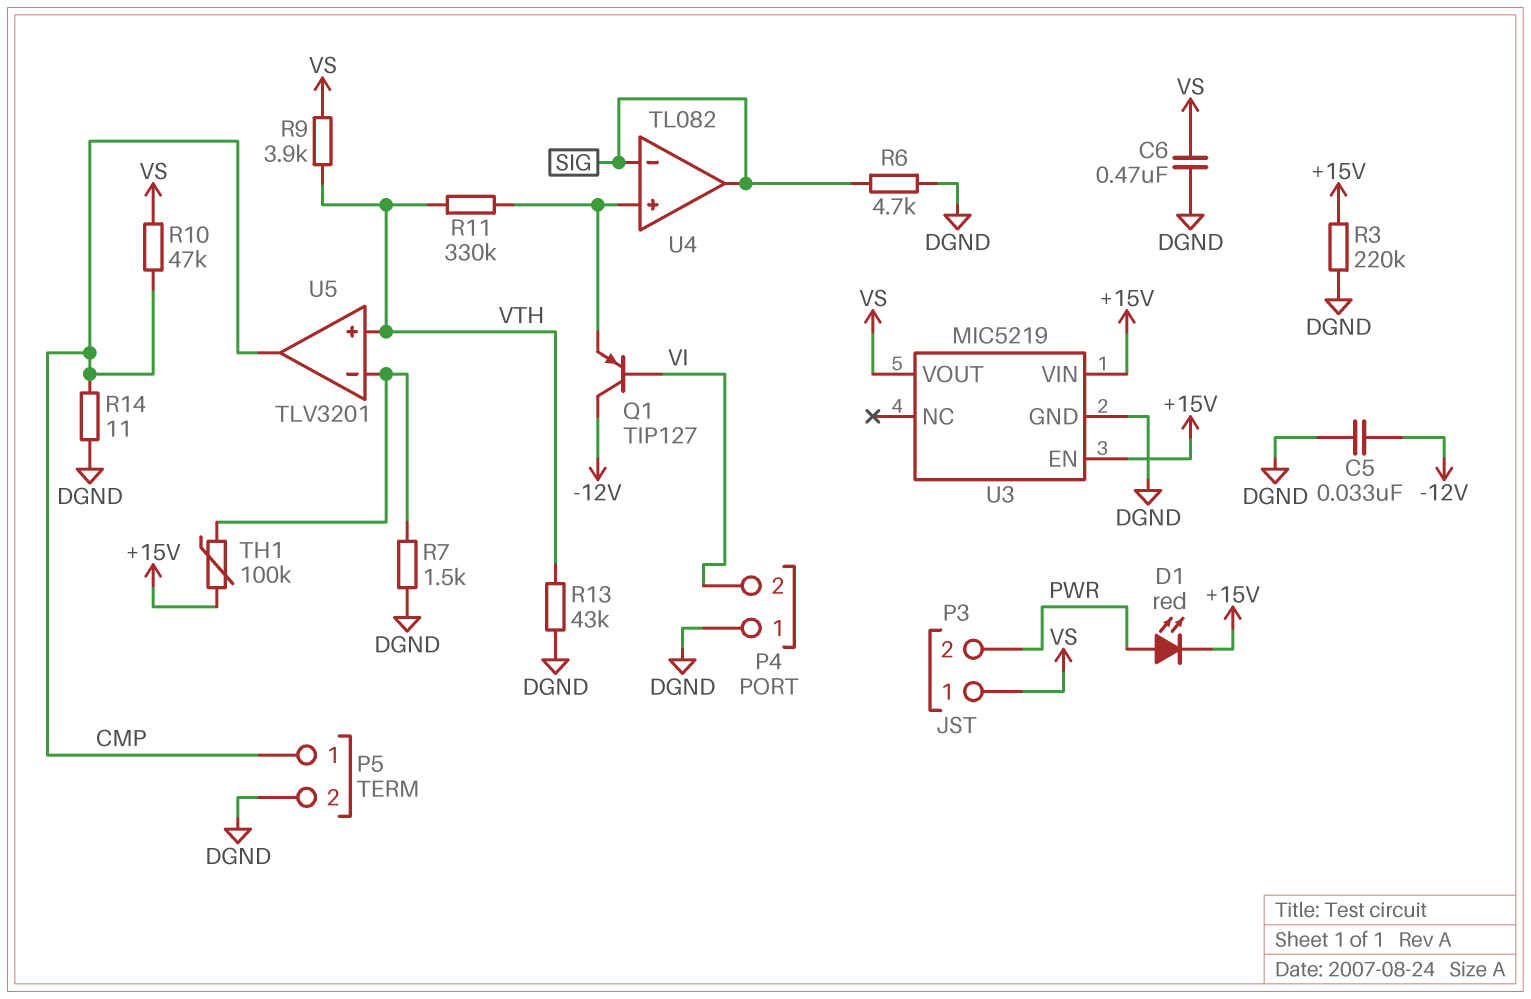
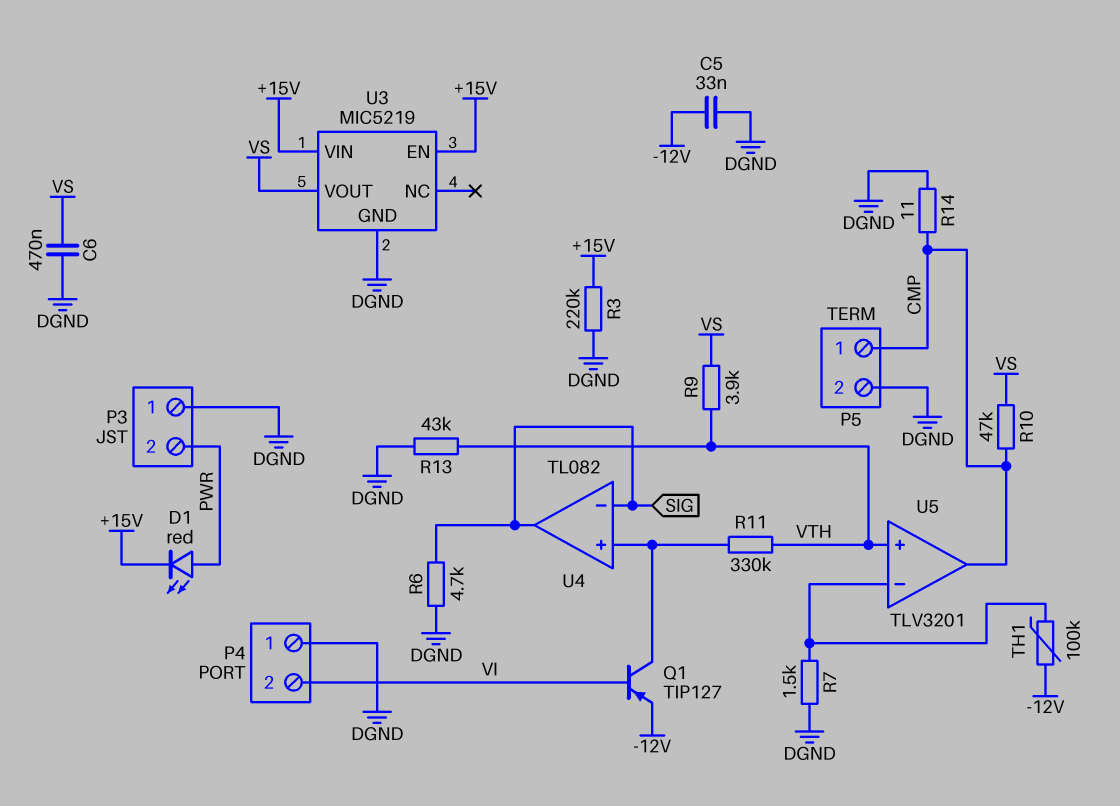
P3 pin 1: VS -> DGND
Q1: PNP TIP127 (B VI, C -12V, E U4/in+) -> PNP TIP127 (B VI, C U4/in+, E -12V)
TH1: 100k (+15V, U5/in-) -> 100k (-12V, U5/in-)

